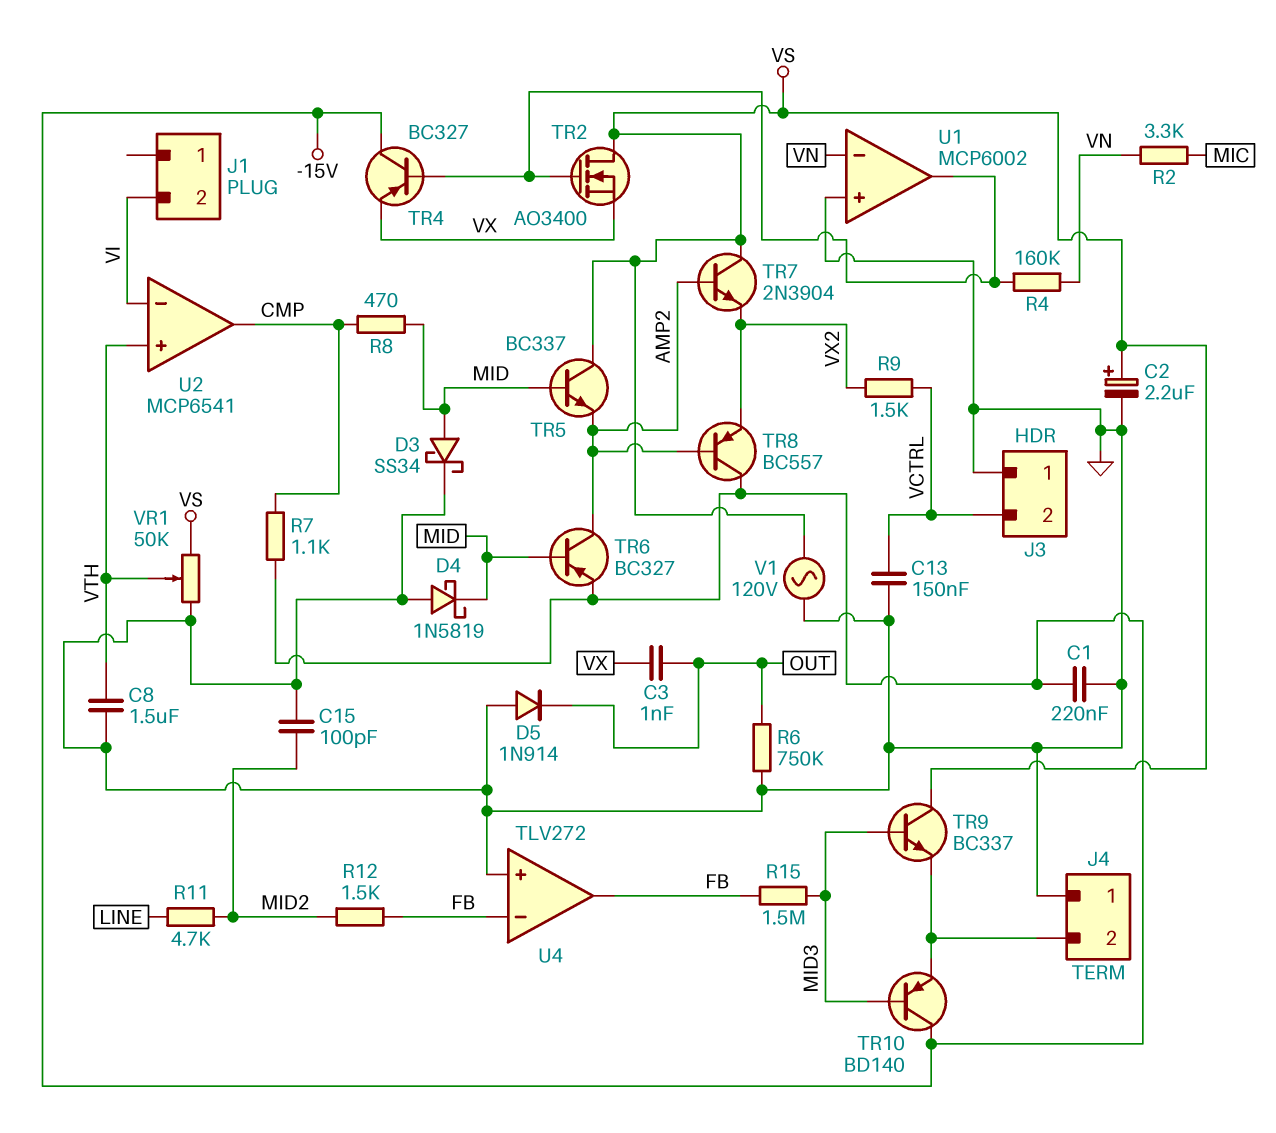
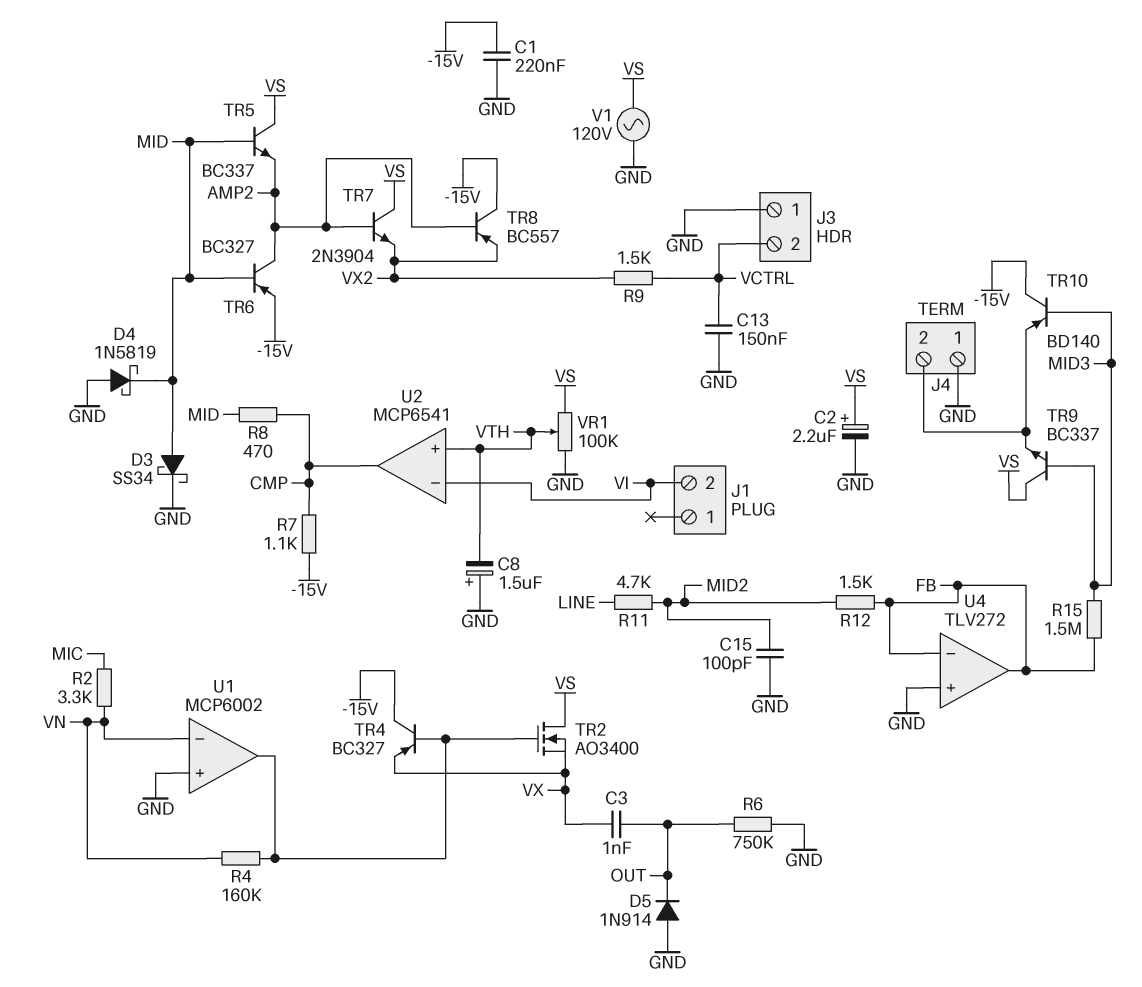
C8: 1.5uF (GND, VTH) -> 1.5uF (plus GND, minus VTH)
VR1: 50k (GND, VS, wiper VTH) -> 100k (GND, VS, wiper VTH)

